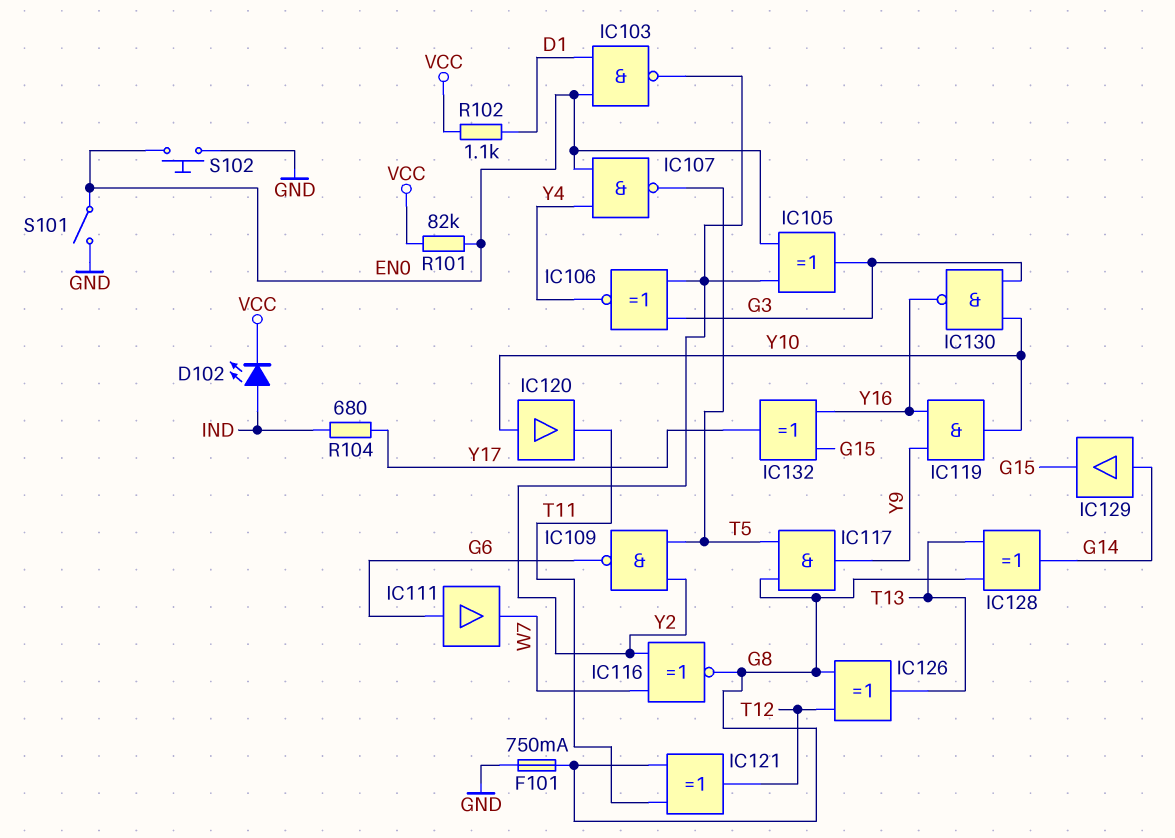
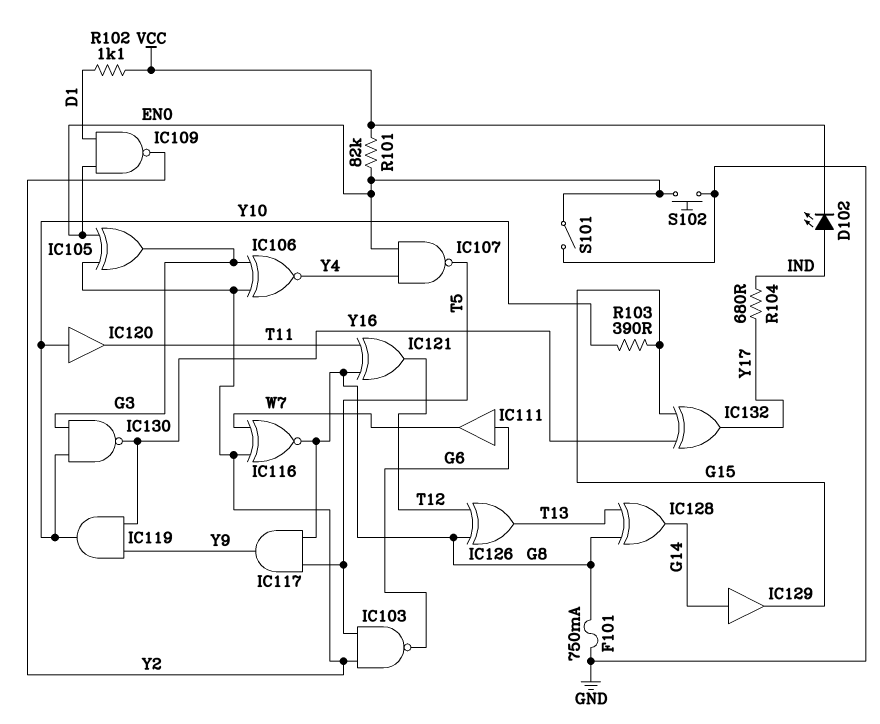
IC103: NAND (in D1, in EN0, out Y2) -> NAND (in T5, in Y2, out G6)
IC109: NAND (in T5, in Y2, out G6) -> NAND (in D1, in EN0, out Y2)
R103: none -> 390 (G15, Y10)

